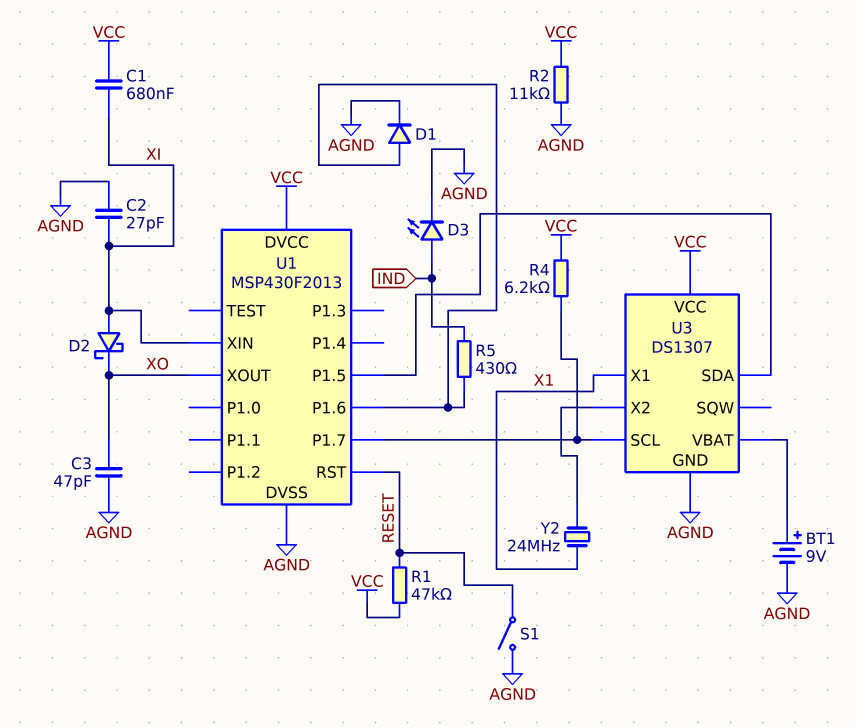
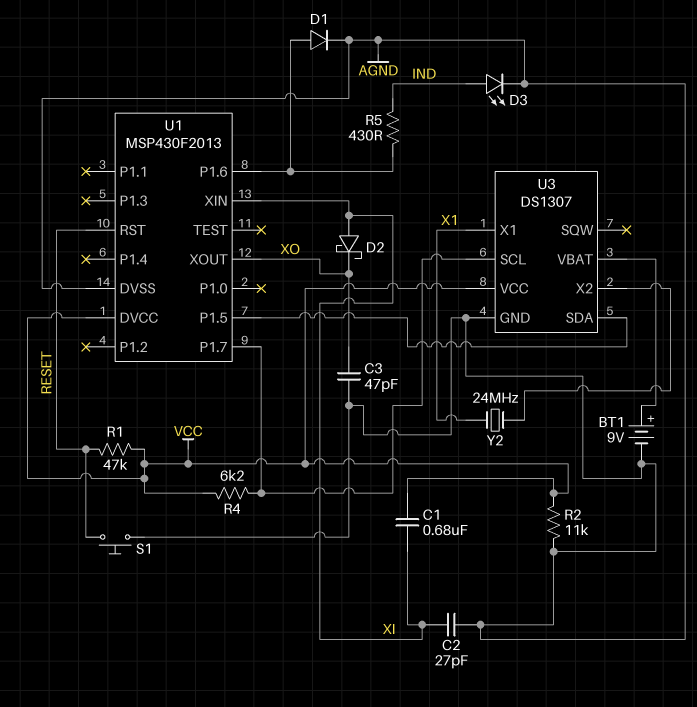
S1: switch (AGND, RESET) -> button (AGND, RESET)

